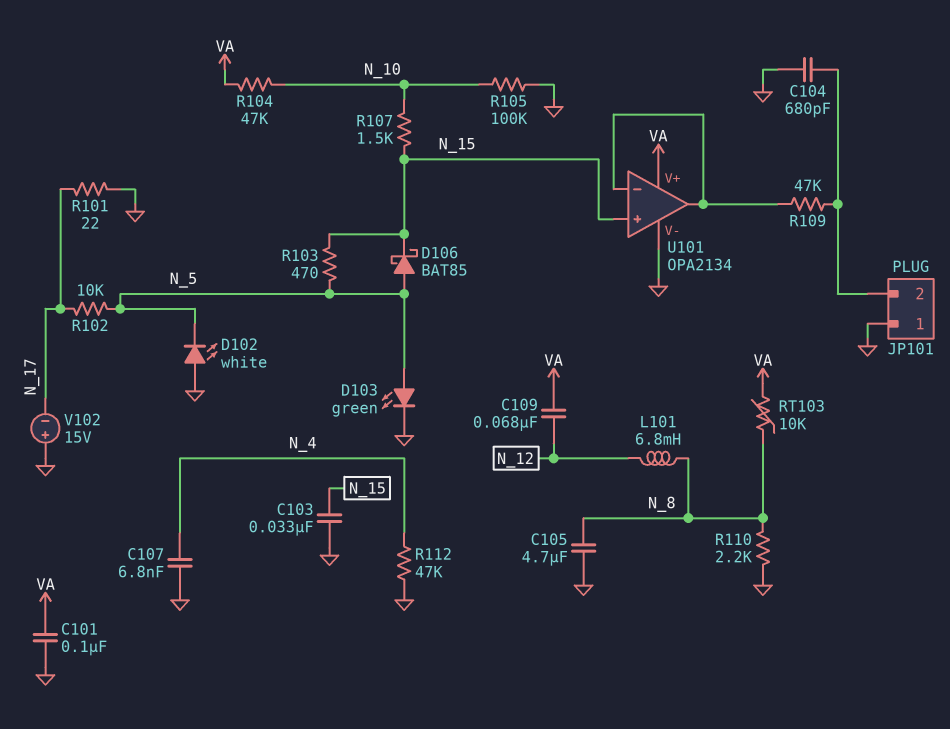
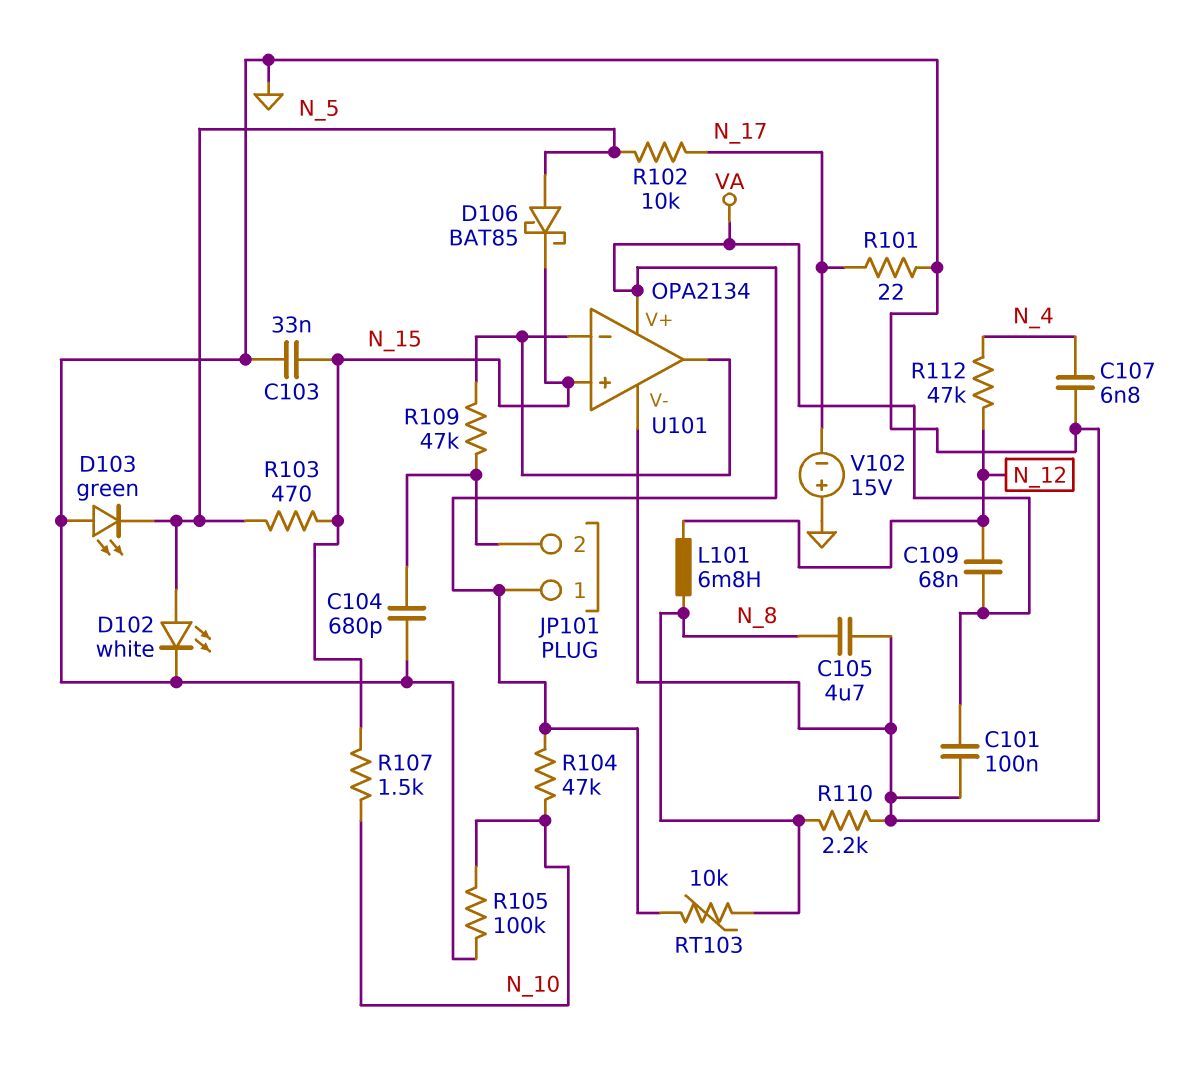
D102: LED white (A GND, K N_5) -> LED white (A N_5, K GND)
D103: LED green (A N_5, K GND) -> LED green (A GND, K N_5)
JP101 pin 1: GND -> VA
R112: 47k (GND, N_4) -> 47k (N_4, N_12)

